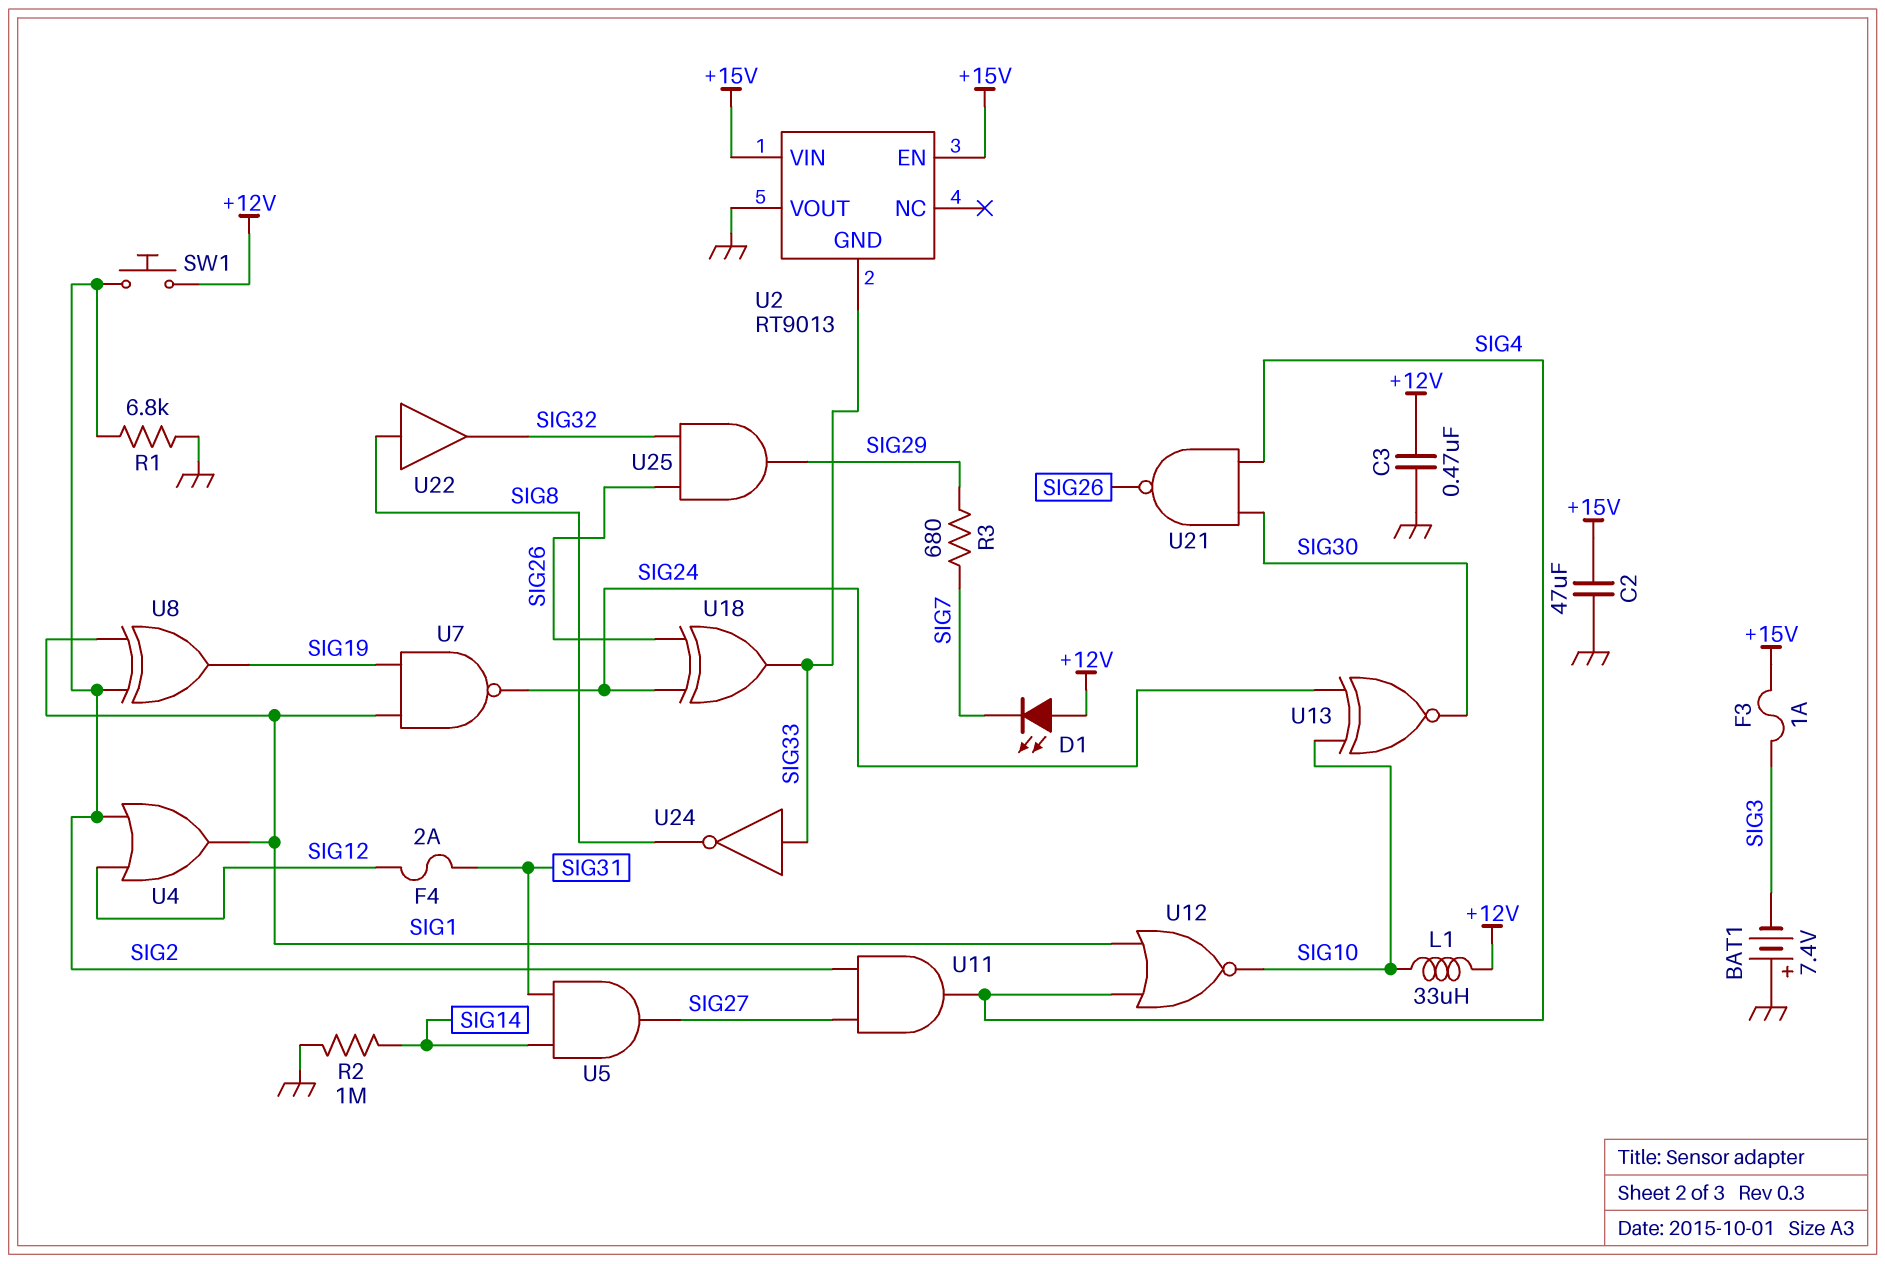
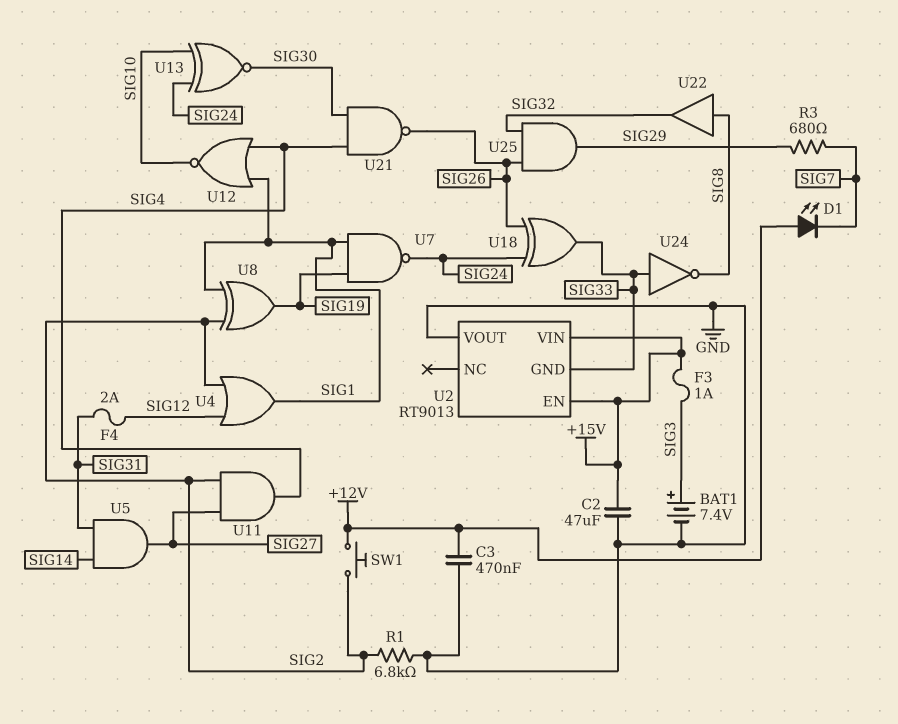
BAT1: 7.4V (plus GND, minus SIG3) -> 7.4V (plus SIG3, minus GND)
L1: 33uH (+12V, SIG10) -> none
R2: 1M (GND, SIG14) -> none

